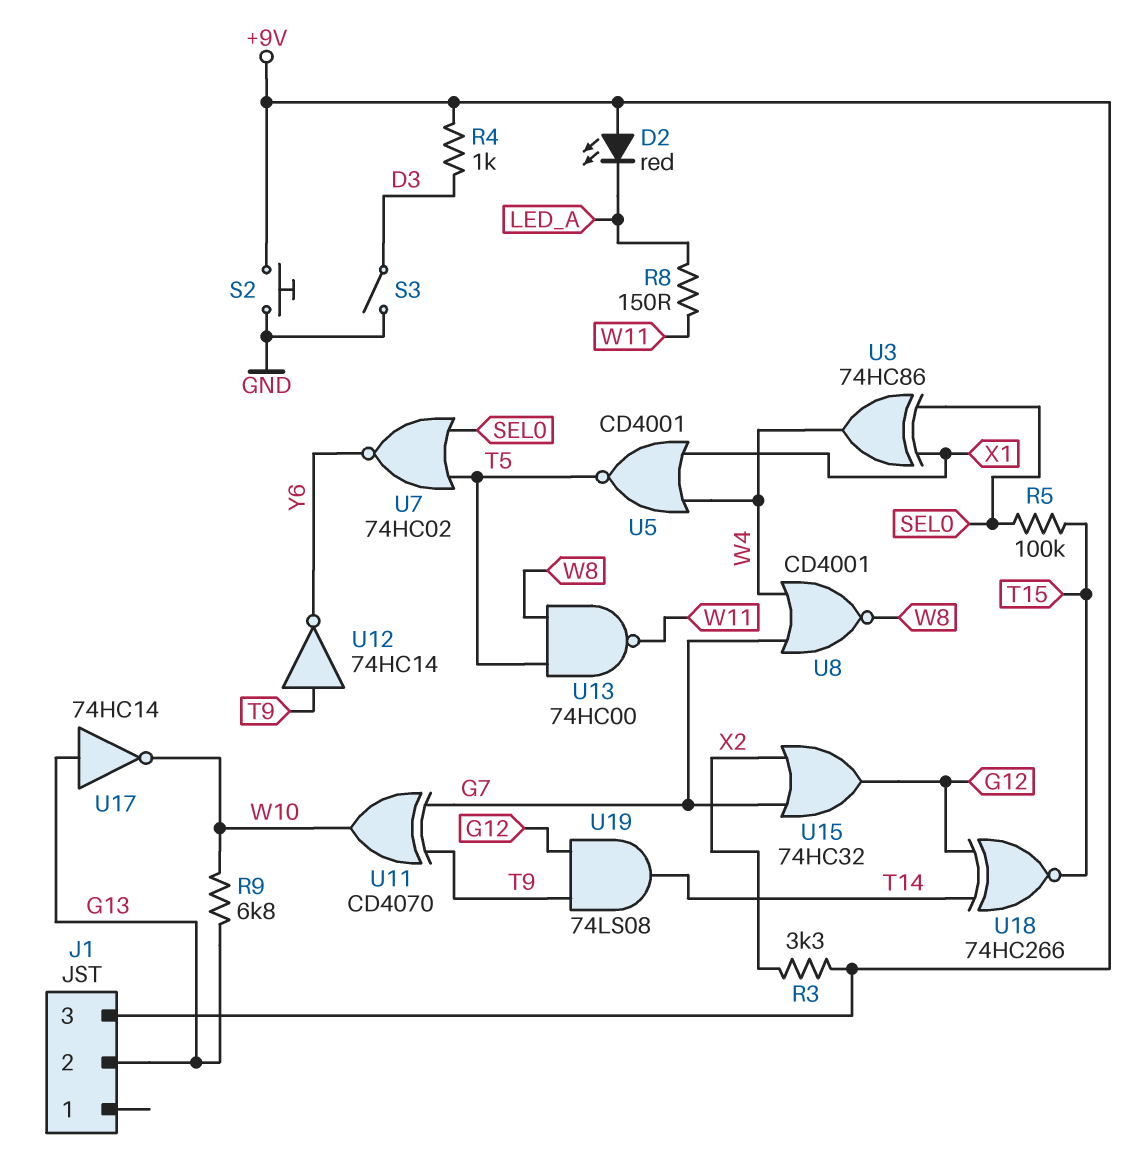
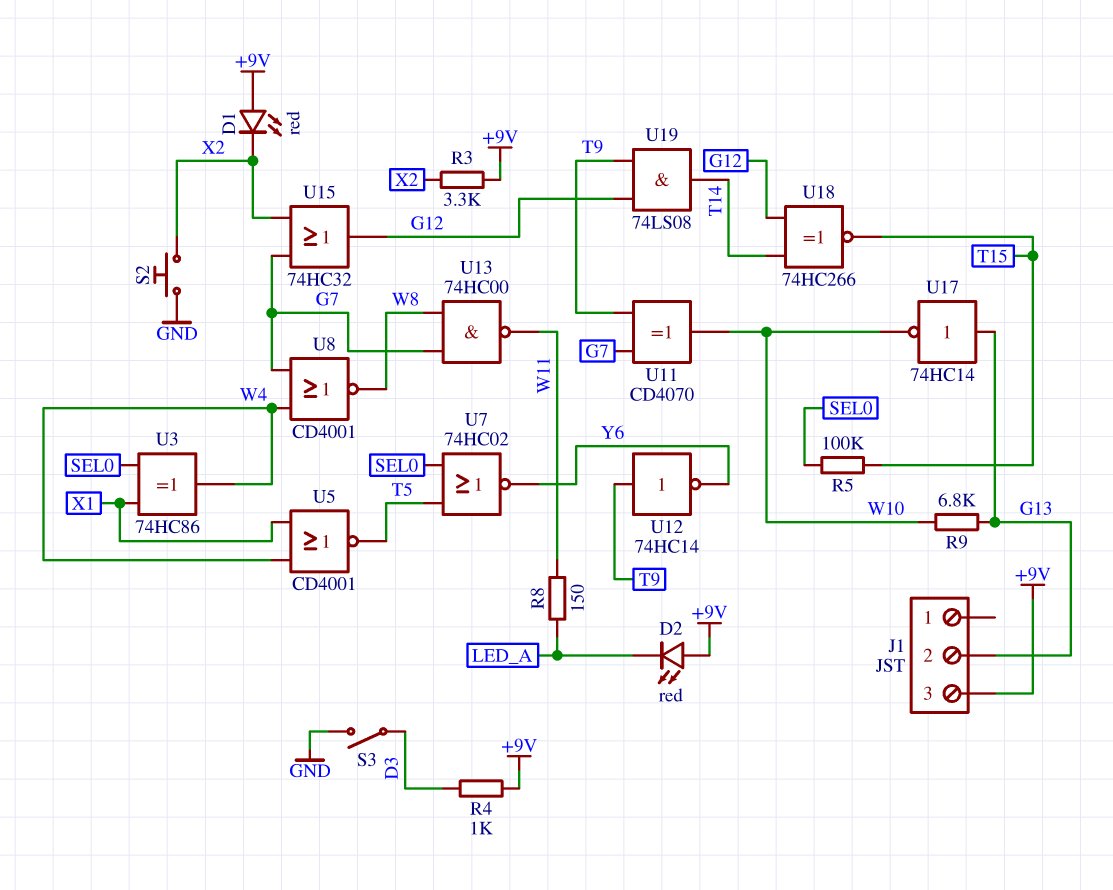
D1: none -> LED red (A +9V, K X2)
S2: button (+9V, GND) -> button (GND, X2)
U13: NAND 74HC00 (in T5, in W8, out W11) -> NAND 74HC00 (in G7, in W8, out W11)

